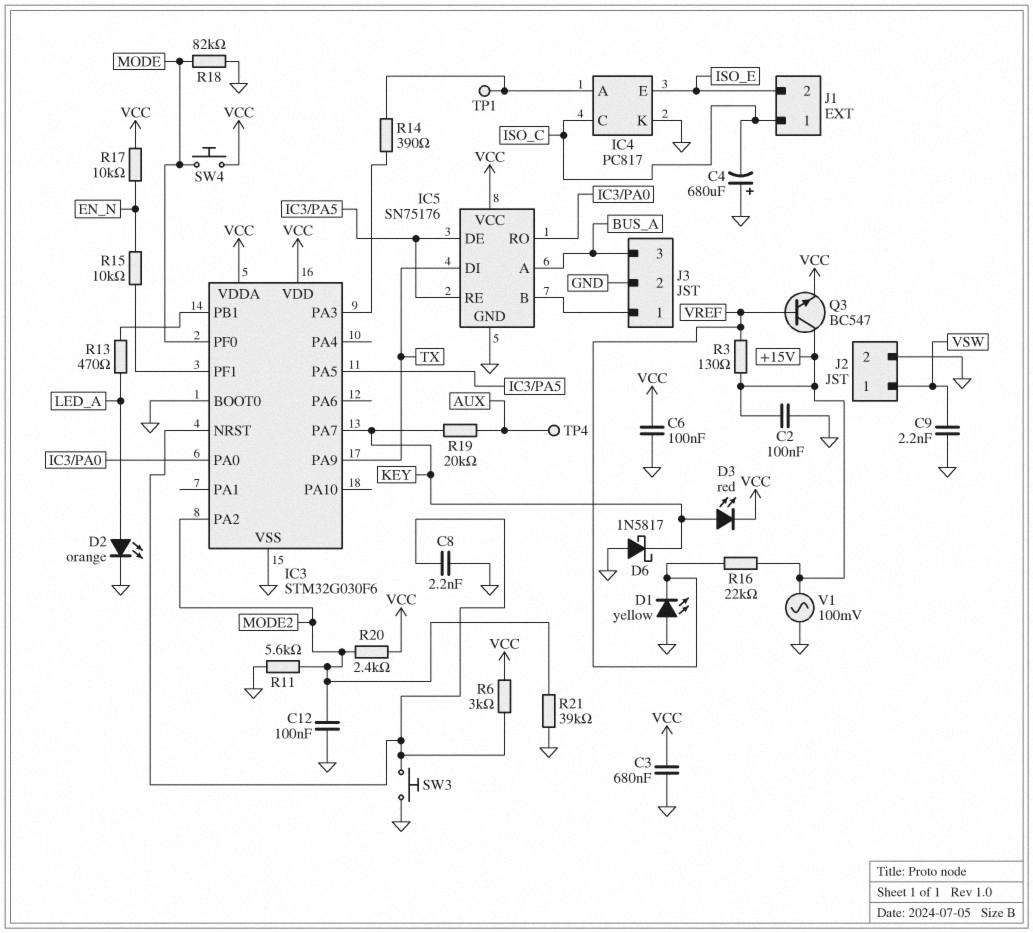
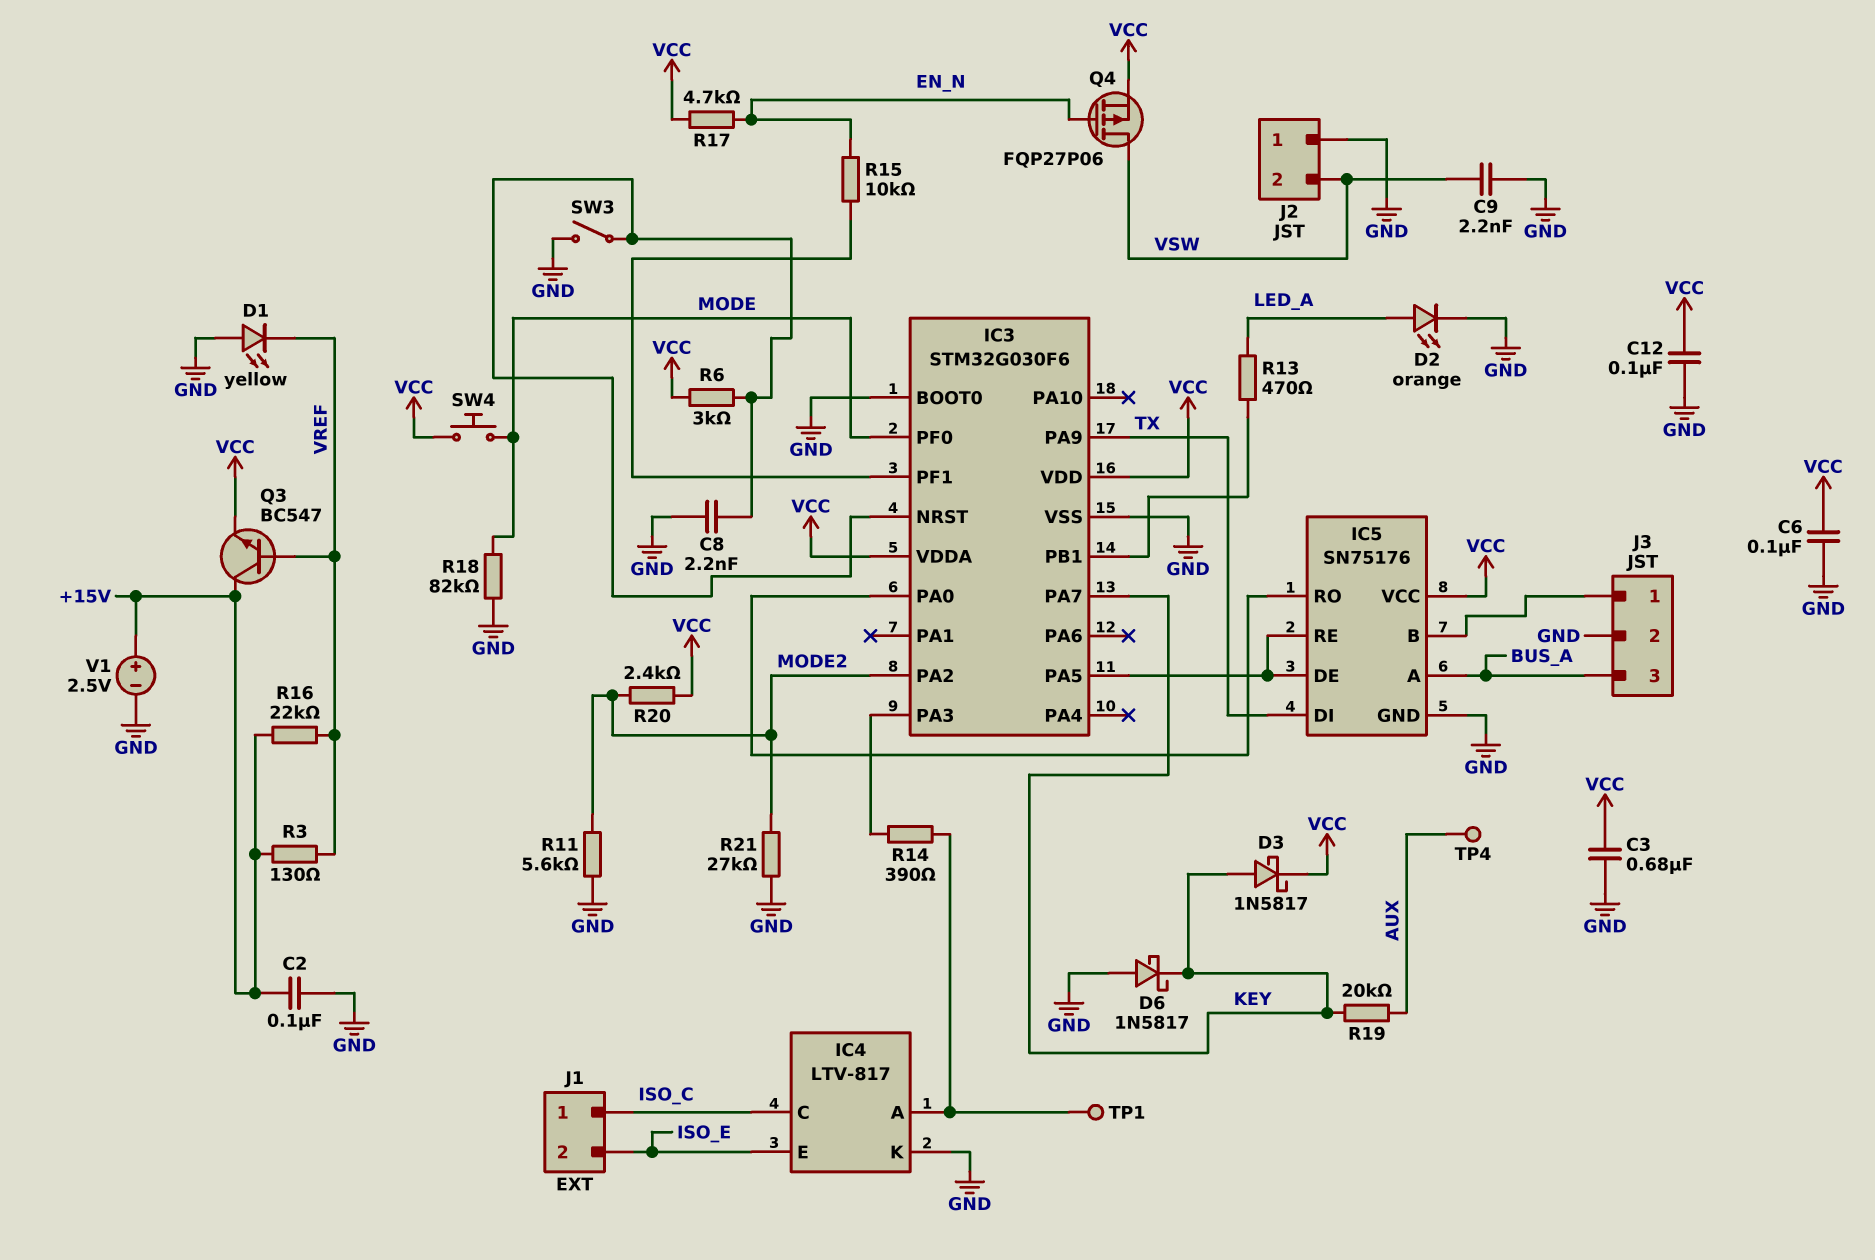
C4: 680uF (plus GND, minus ISO_C) -> none
C12: 100nF (GND, MODE2) -> 100nF (GND, VCC)
D3: LED red (A KEY, K VCC) -> schottky 1N5817 (A KEY, K VCC)
IC4: PC817 -> LTV-817
J2 pin 1: VSW -> GND
J2 pin 2: GND -> VSW
Q4: none -> PMOS FQP27P06 (G EN_N, D VSW, S VCC)
R17: 10k (EN_N, VCC) -> 4.7k (EN_N, VCC)
R21: 39k (GND, MODE2) -> 27k (GND, MODE2)
SW3: button (GND, IC3/NRST) -> switch (GND, IC3/NRST)
V1: AC 100mV (+15V, GND) -> 2.5V (plus +15V, minus GND)

